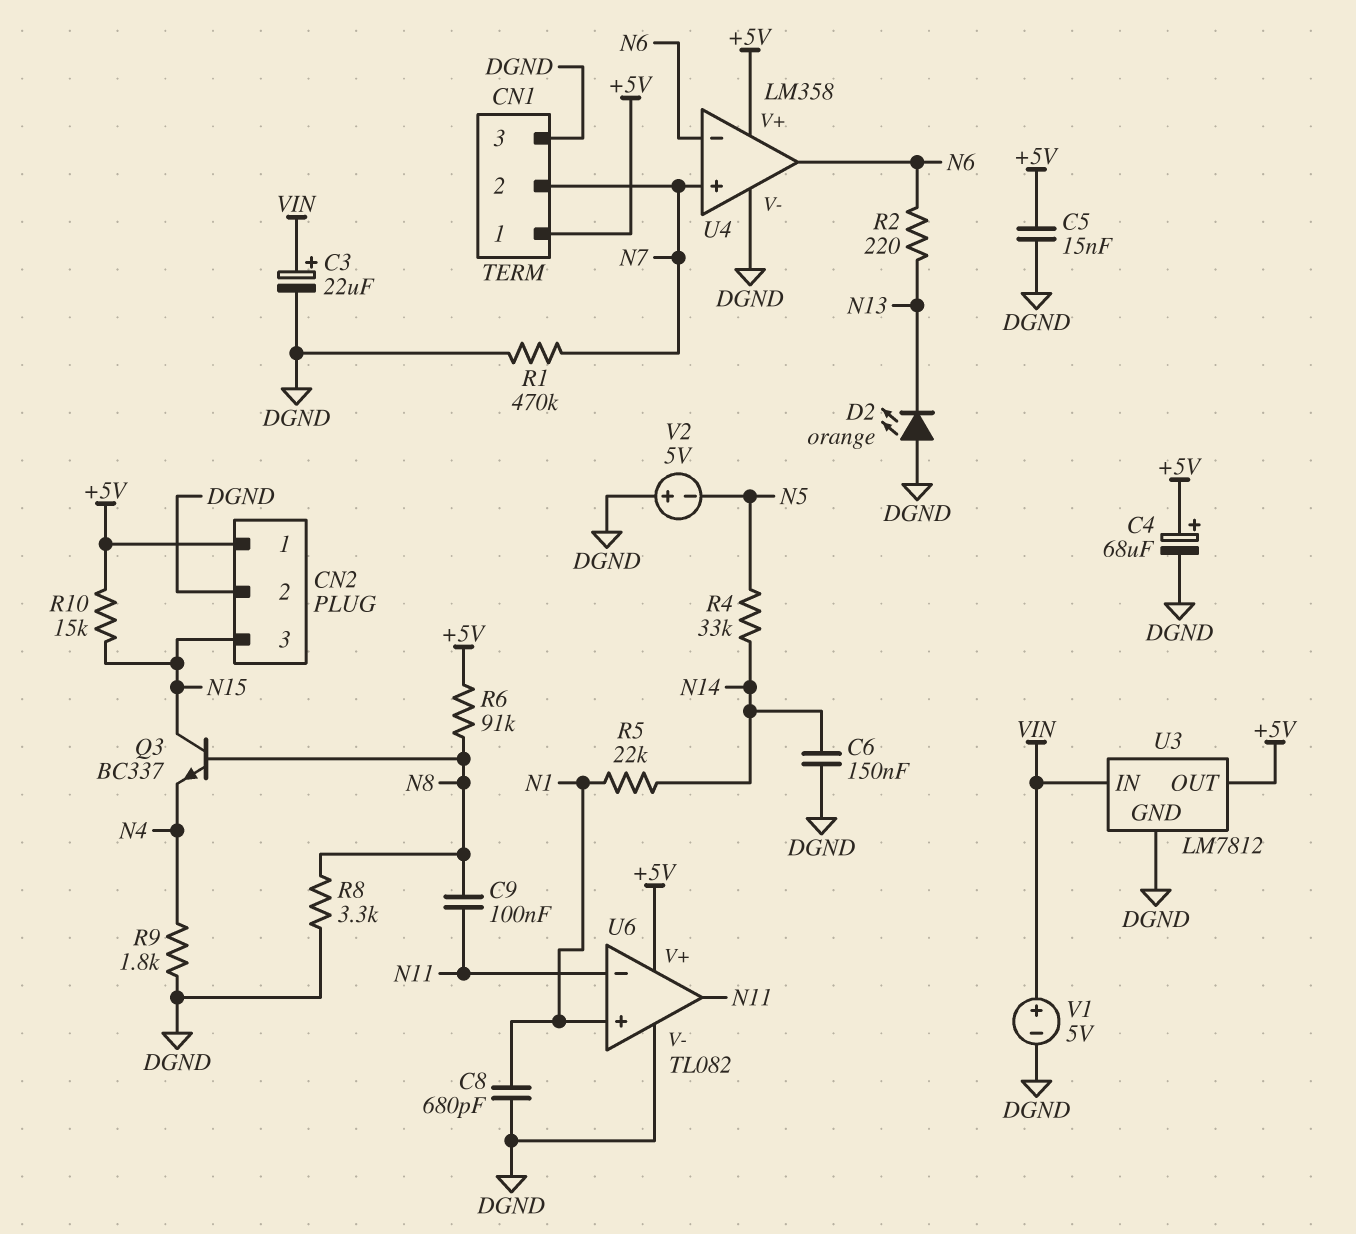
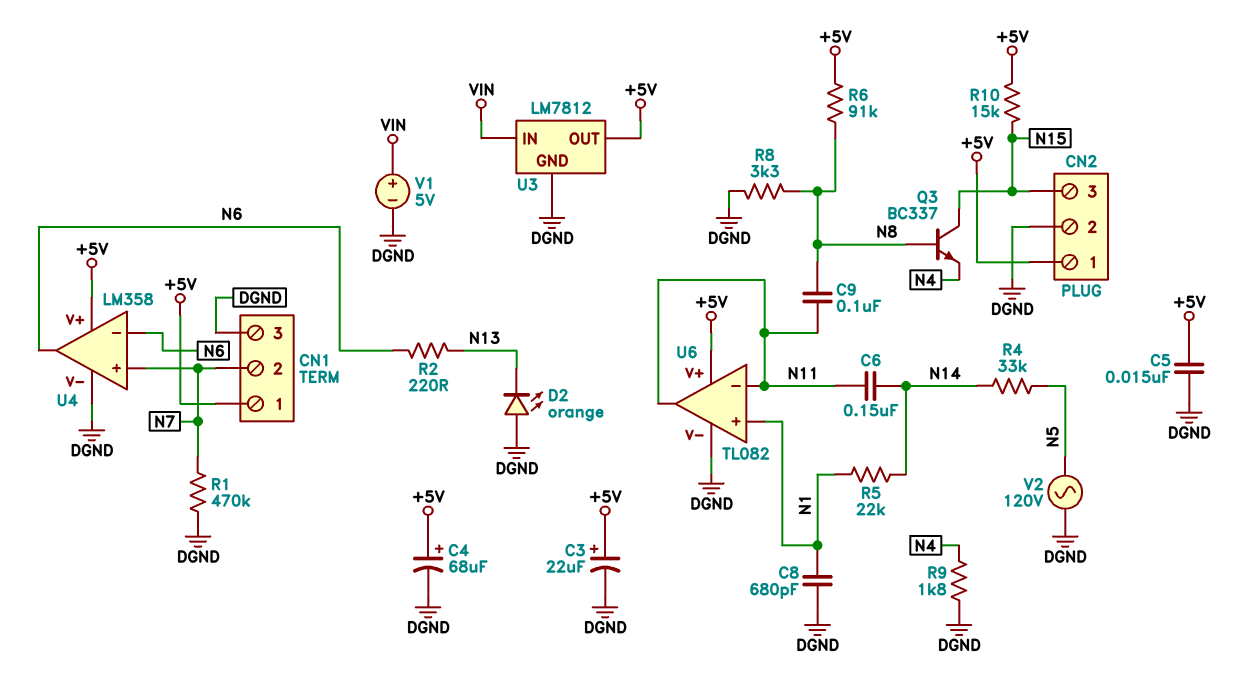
C3: 22uF (plus VIN, minus DGND) -> 22uF (plus +5V, minus DGND)
C6: 150nF (DGND, N14) -> 150nF (N11, N14)
V2: 5V (plus DGND, minus N5) -> AC 120V (DGND, N5)

